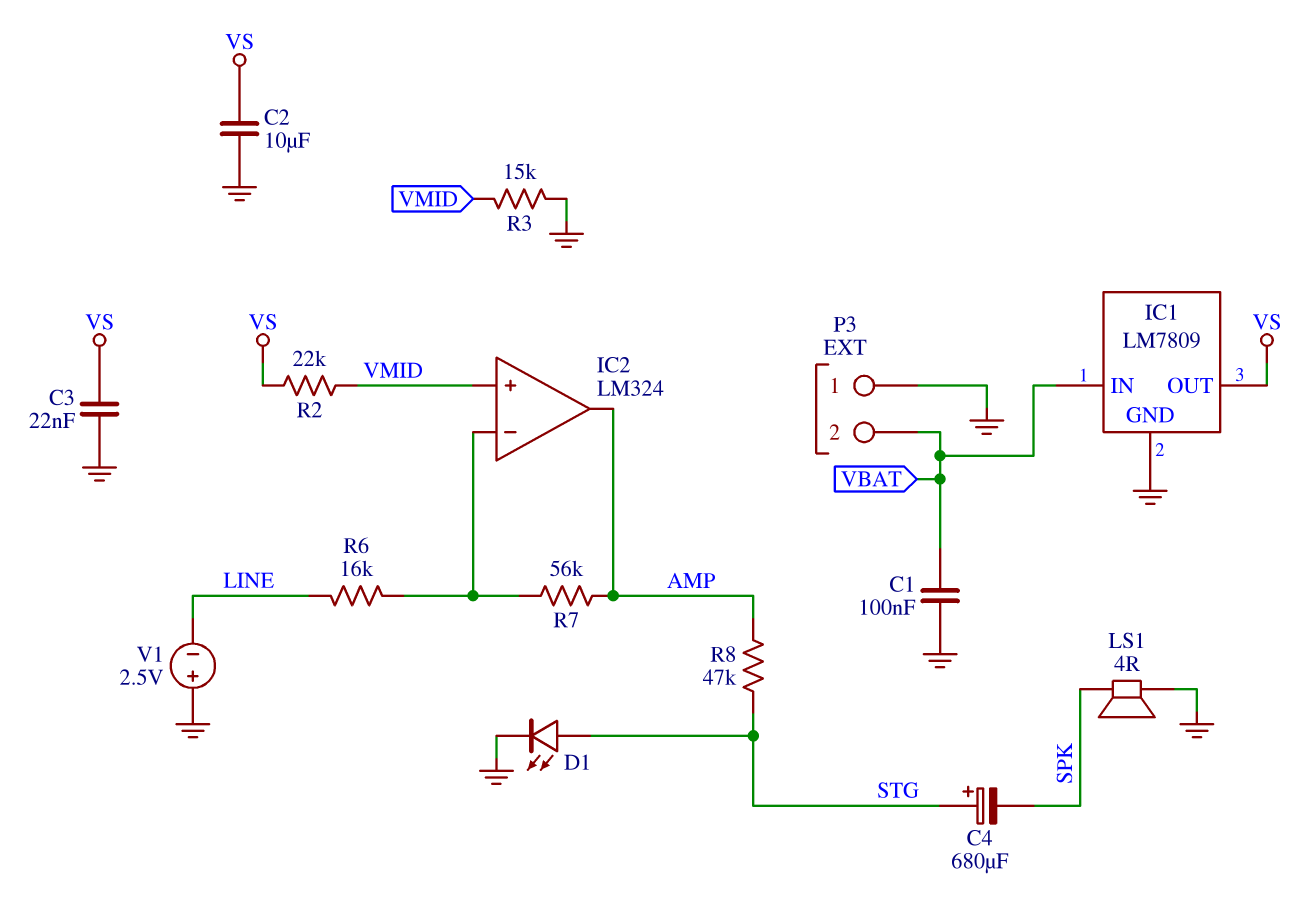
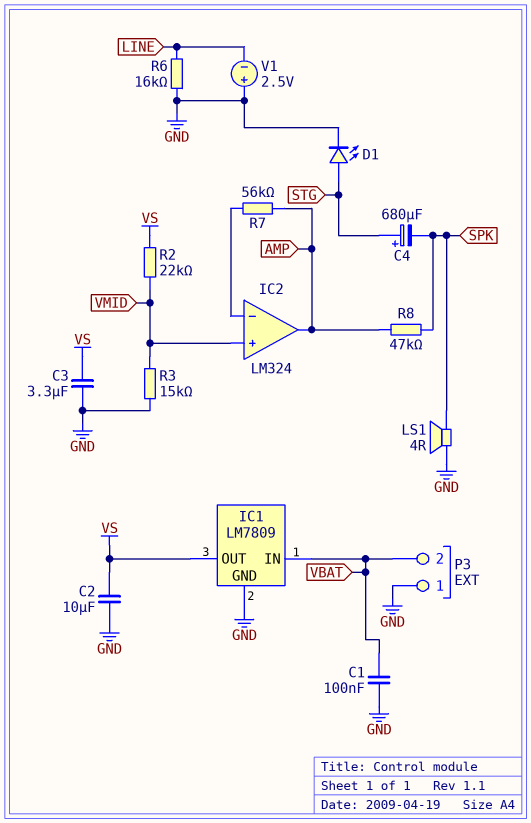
C3: 22nF (GND, VS) -> 3.3uF (GND, VS)
R6: 16k (IC2/in-, LINE) -> 16k (GND, LINE)
R8: 47k (AMP, STG) -> 47k (AMP, SPK)

